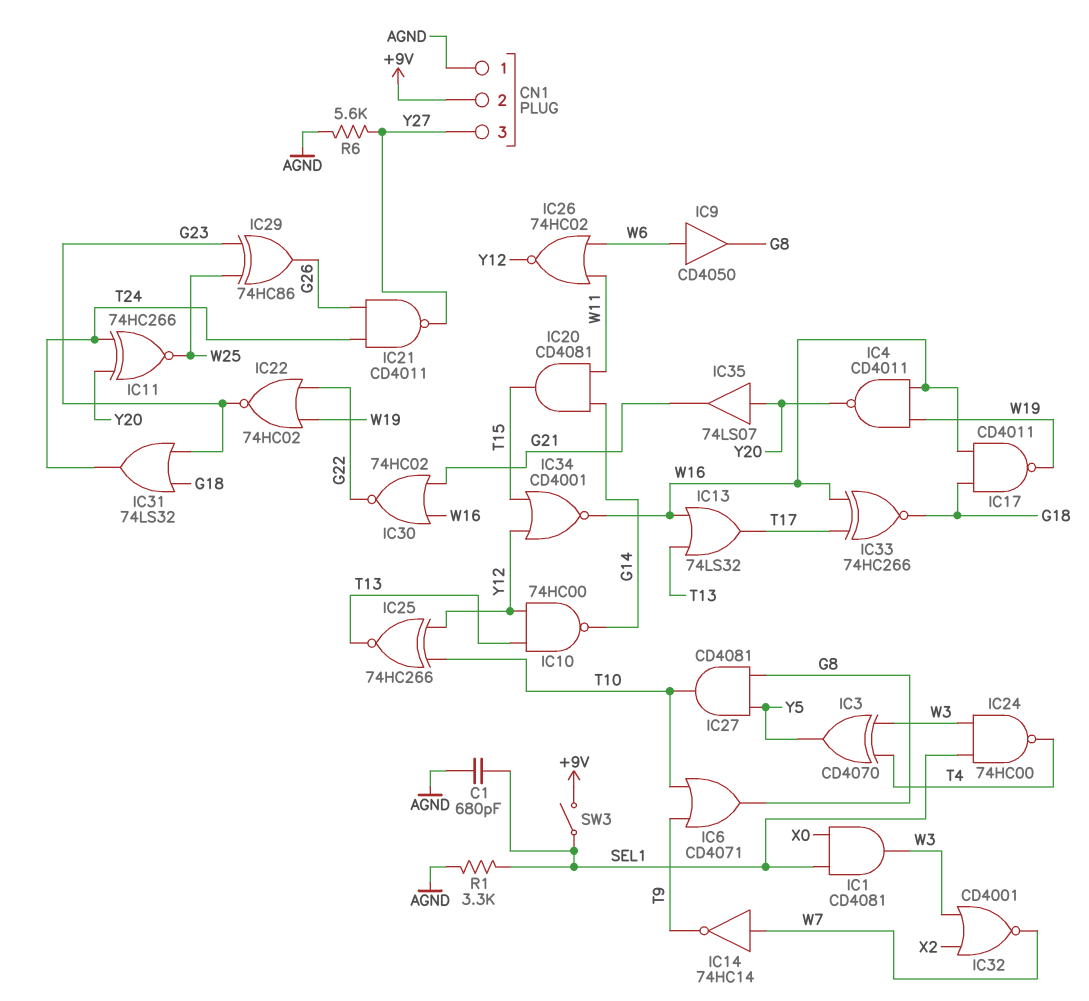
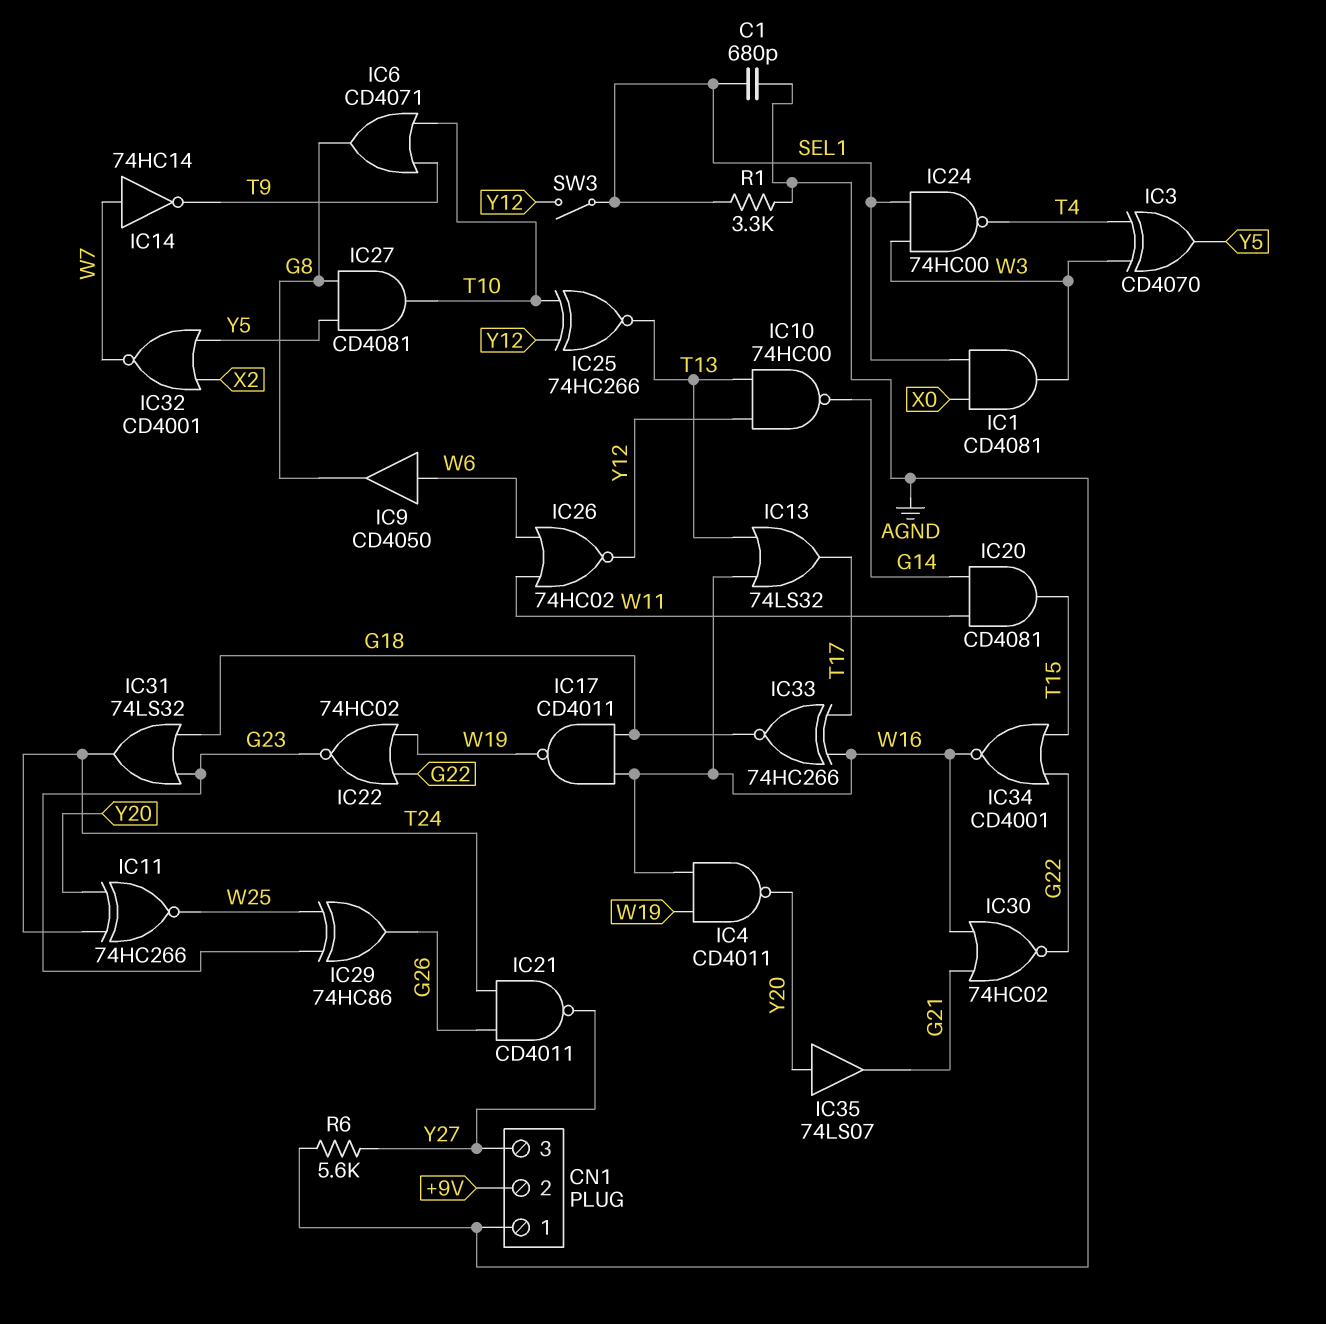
IC32: NOR CD4001 (in W3, in X2, out W7) -> NOR CD4001 (in X2, in Y5, out W7)
IC34: NOR CD4001 (in T15, in Y12, out W16) -> NOR CD4001 (in G22, in T15, out W16)
SW3: switch (+9V, SEL1) -> switch (SEL1, Y12)

